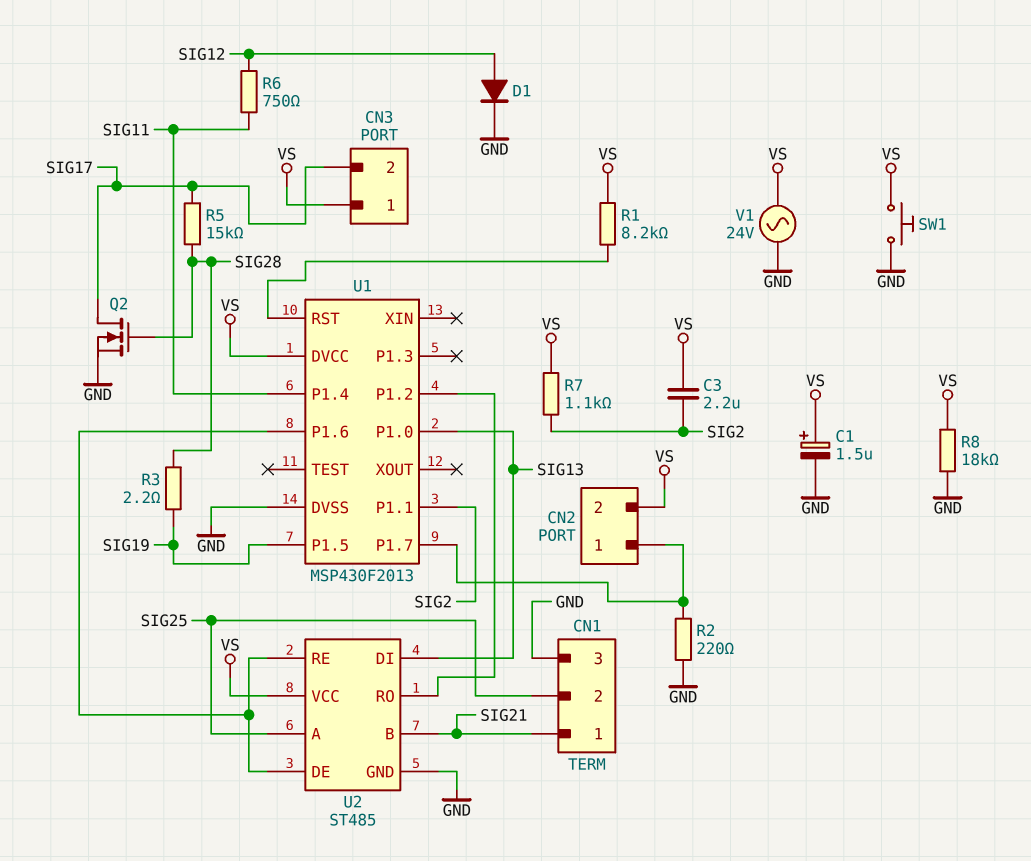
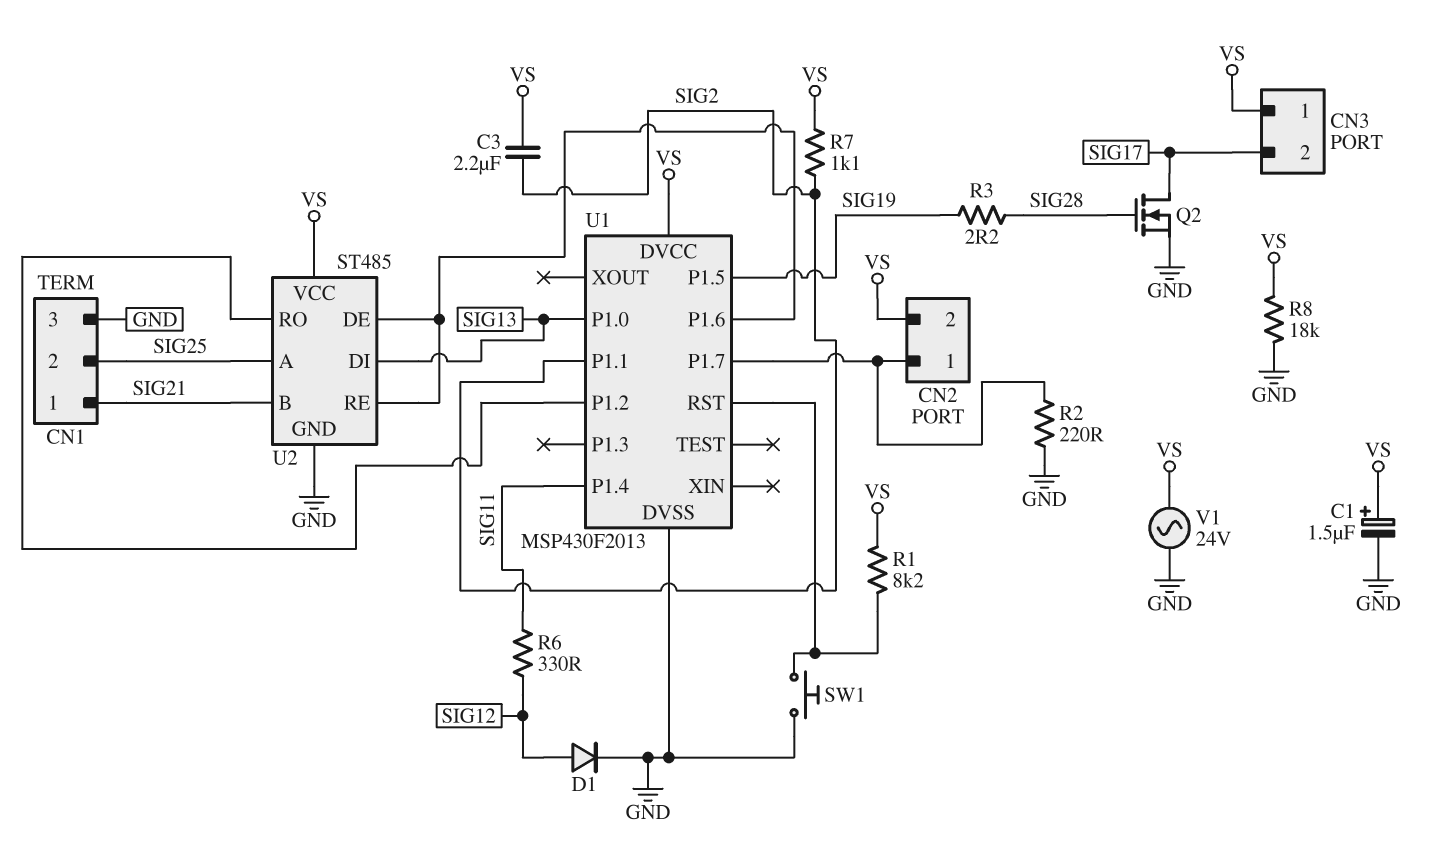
R5: 15k (SIG17, SIG28) -> none
R6: 750 (SIG11, SIG12) -> 330 (SIG11, SIG12)
SW1: button (GND, VS) -> button (GND, U1/RST)

